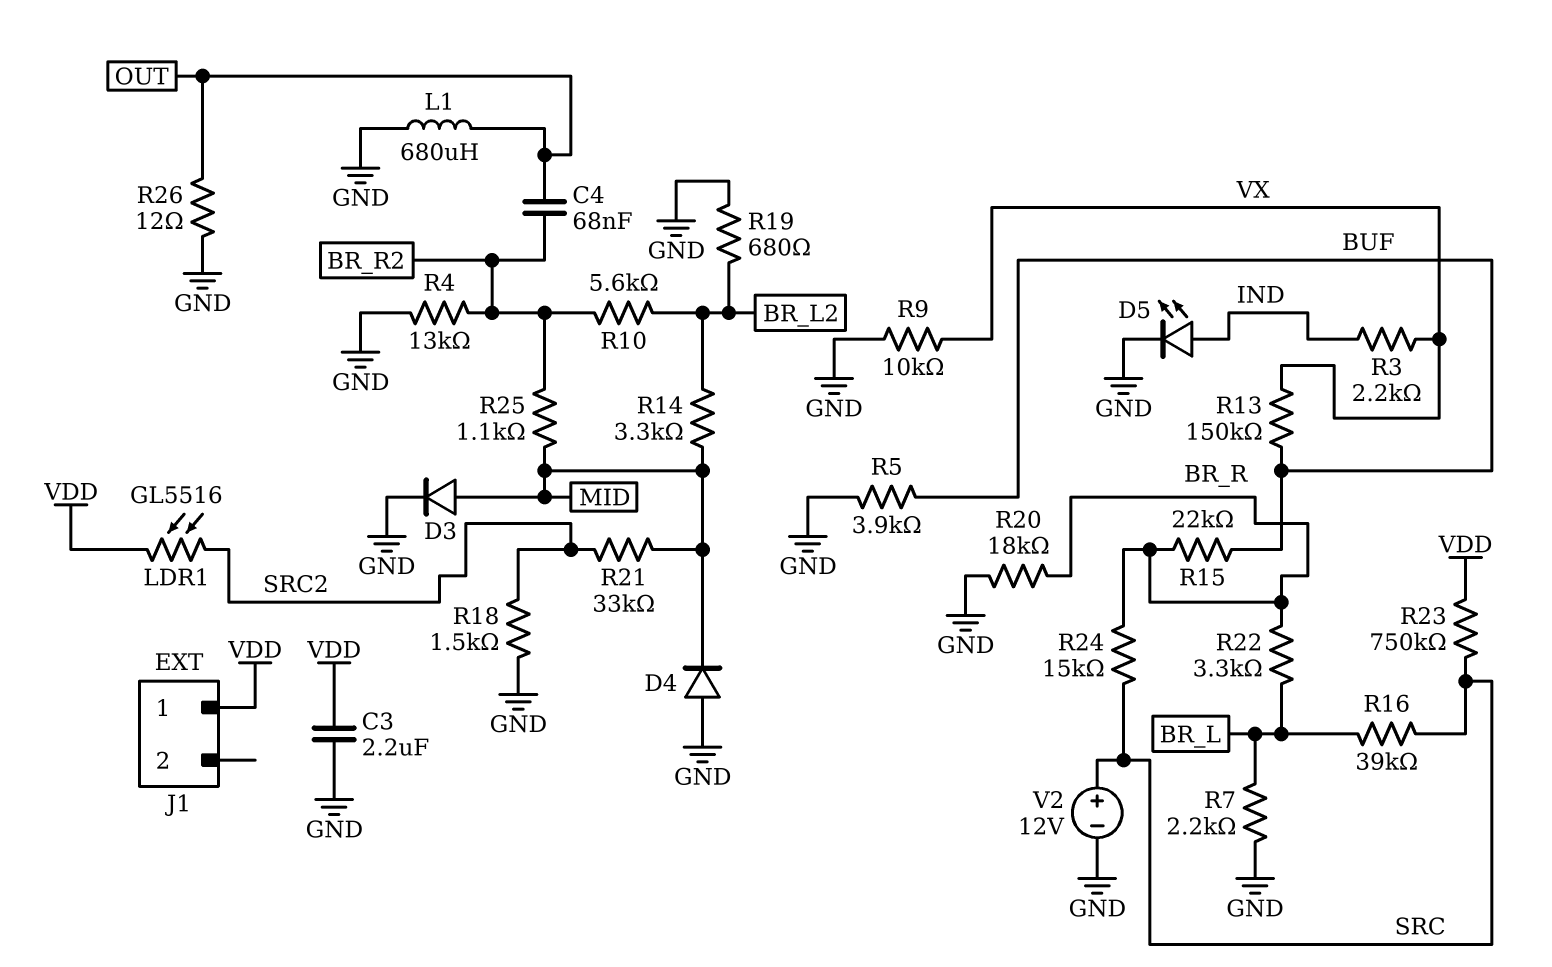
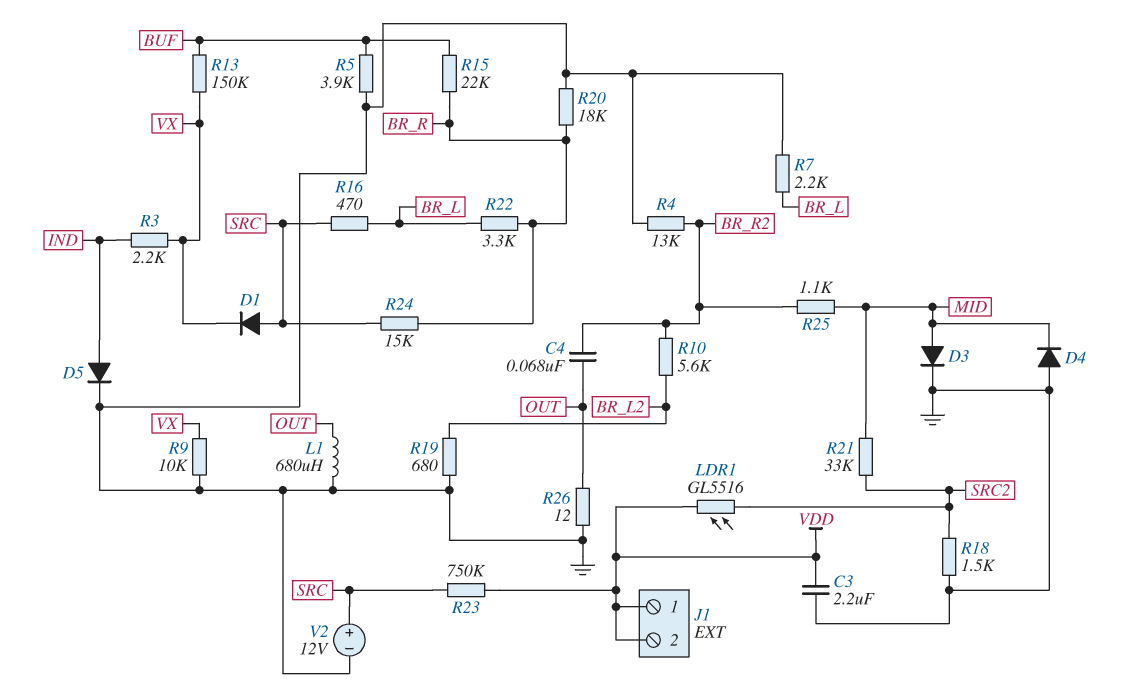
D1: none -> diode (A SRC, K VX)
D5: LED (A IND, K GND) -> diode (A IND, K GND)
J1 pin 2: none -> VDD
R14: 3.3k (BR_L2, MID) -> none
R16: 39k (BR_L, SRC) -> 470 (BR_L, SRC)

